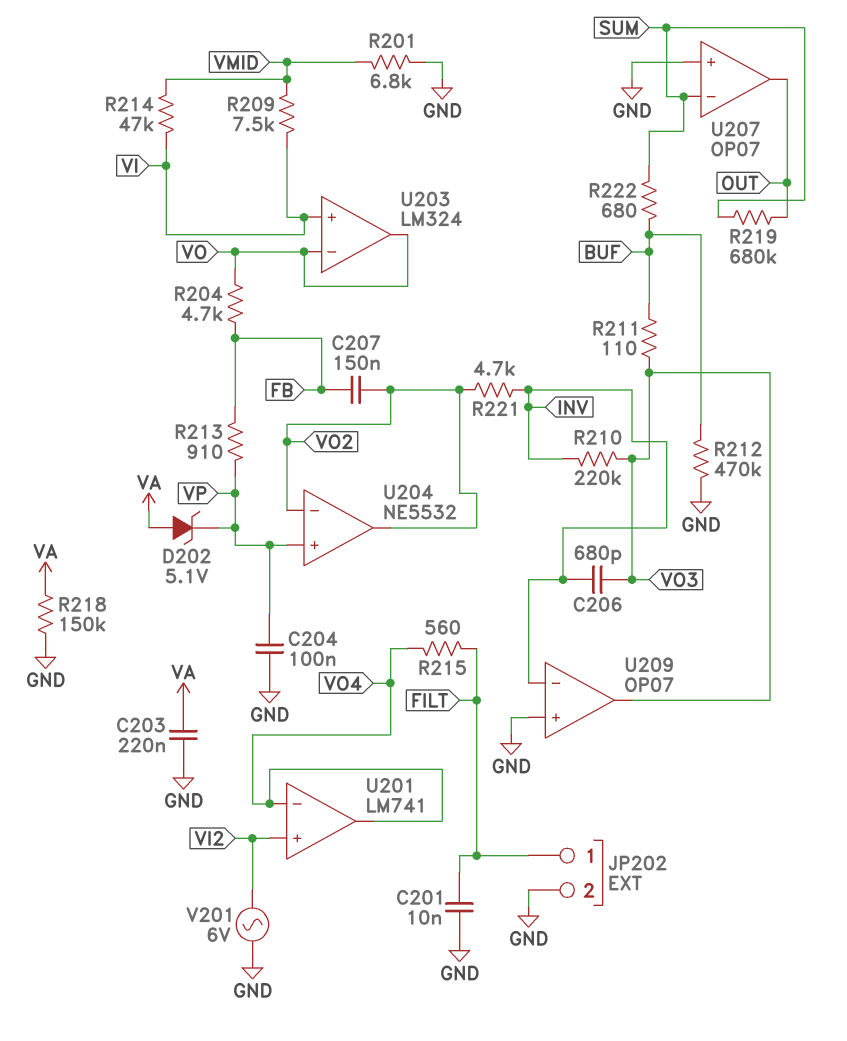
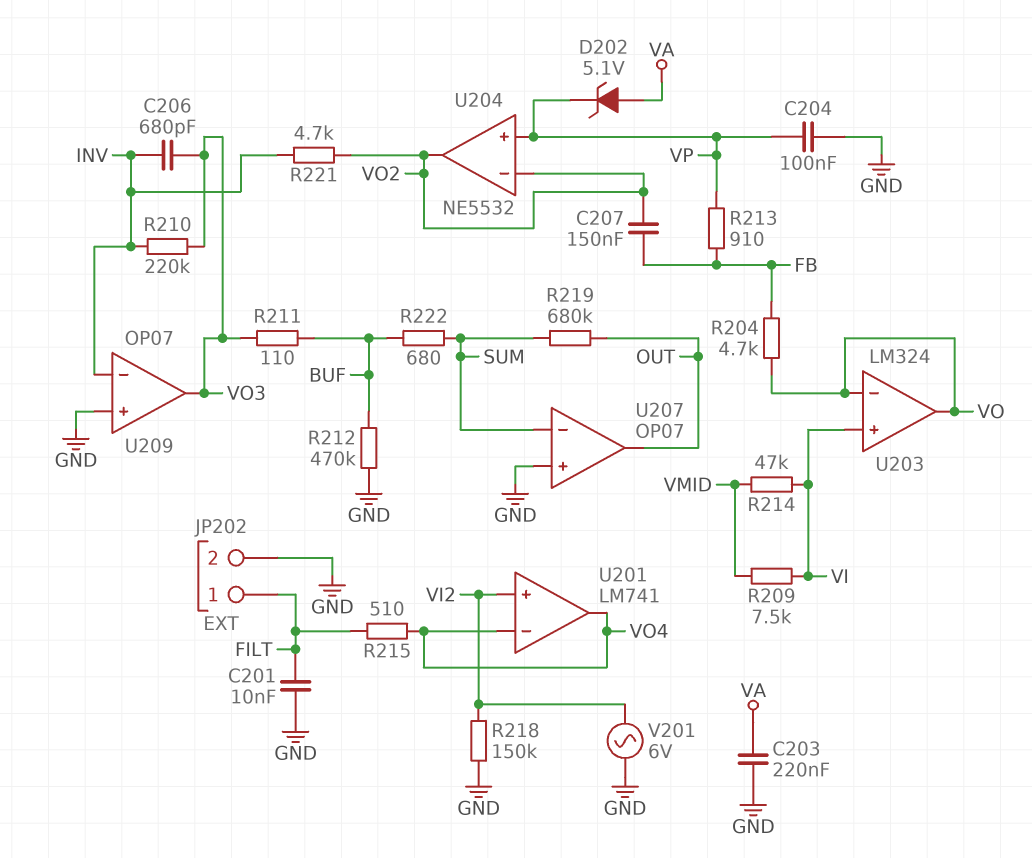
R201: 6.8k (GND, VMID) -> none
R215: 560 (FILT, VO4) -> 510 (FILT, VO4)
R218: 150k (GND, VA) -> 150k (GND, VI2)

